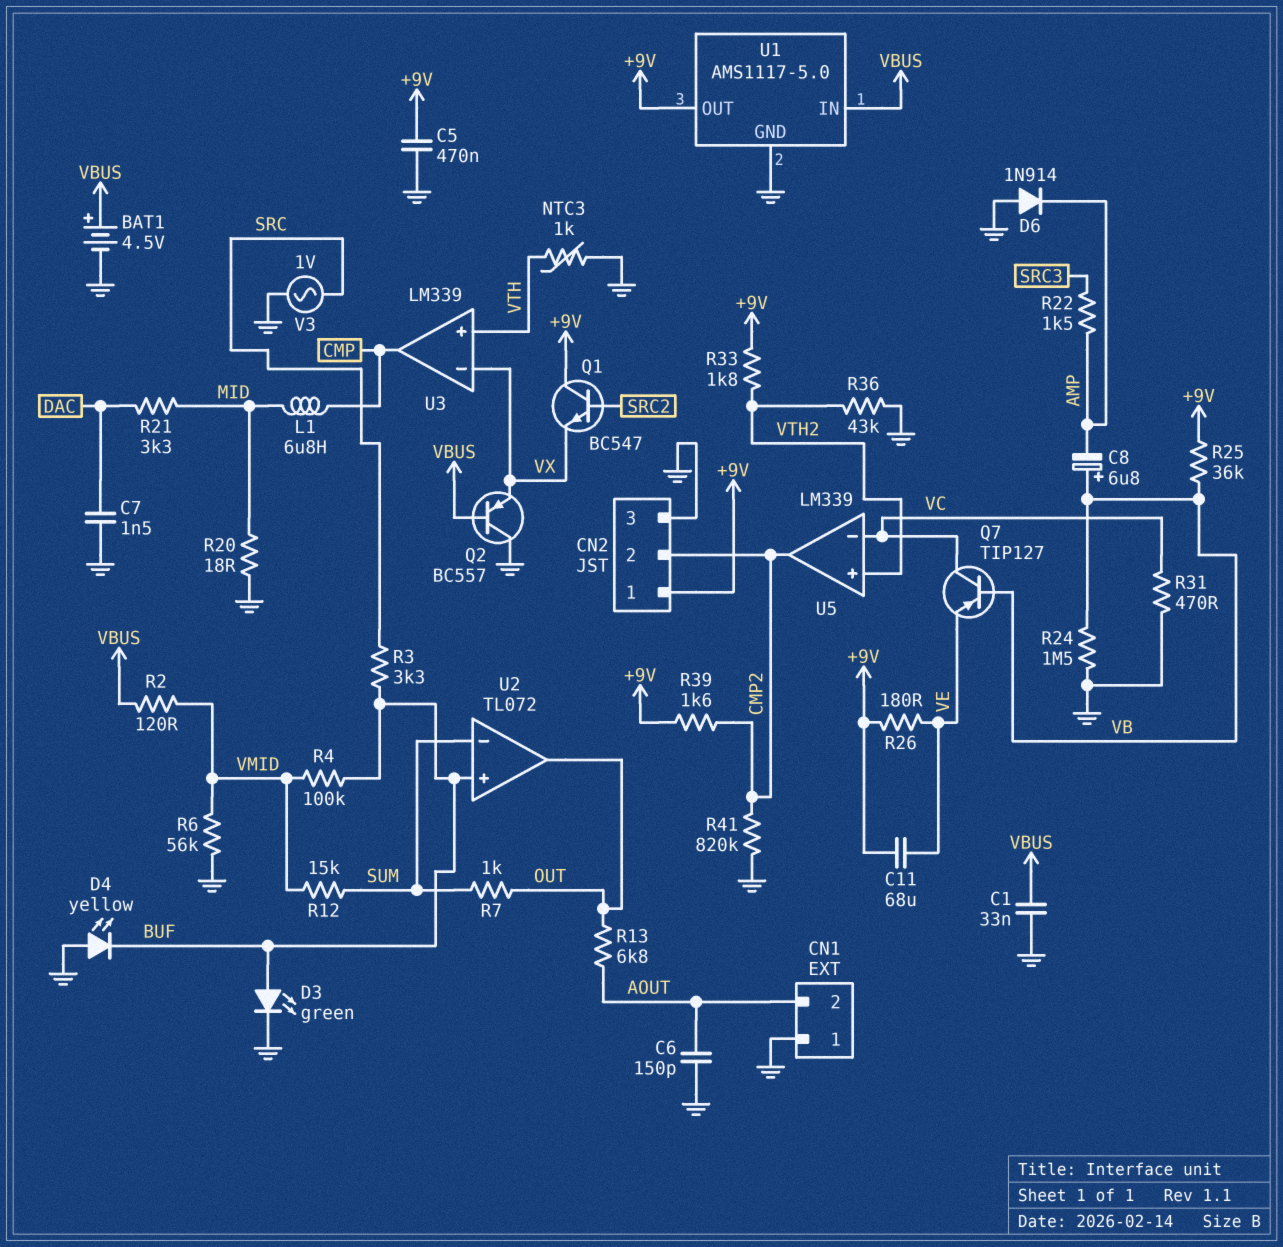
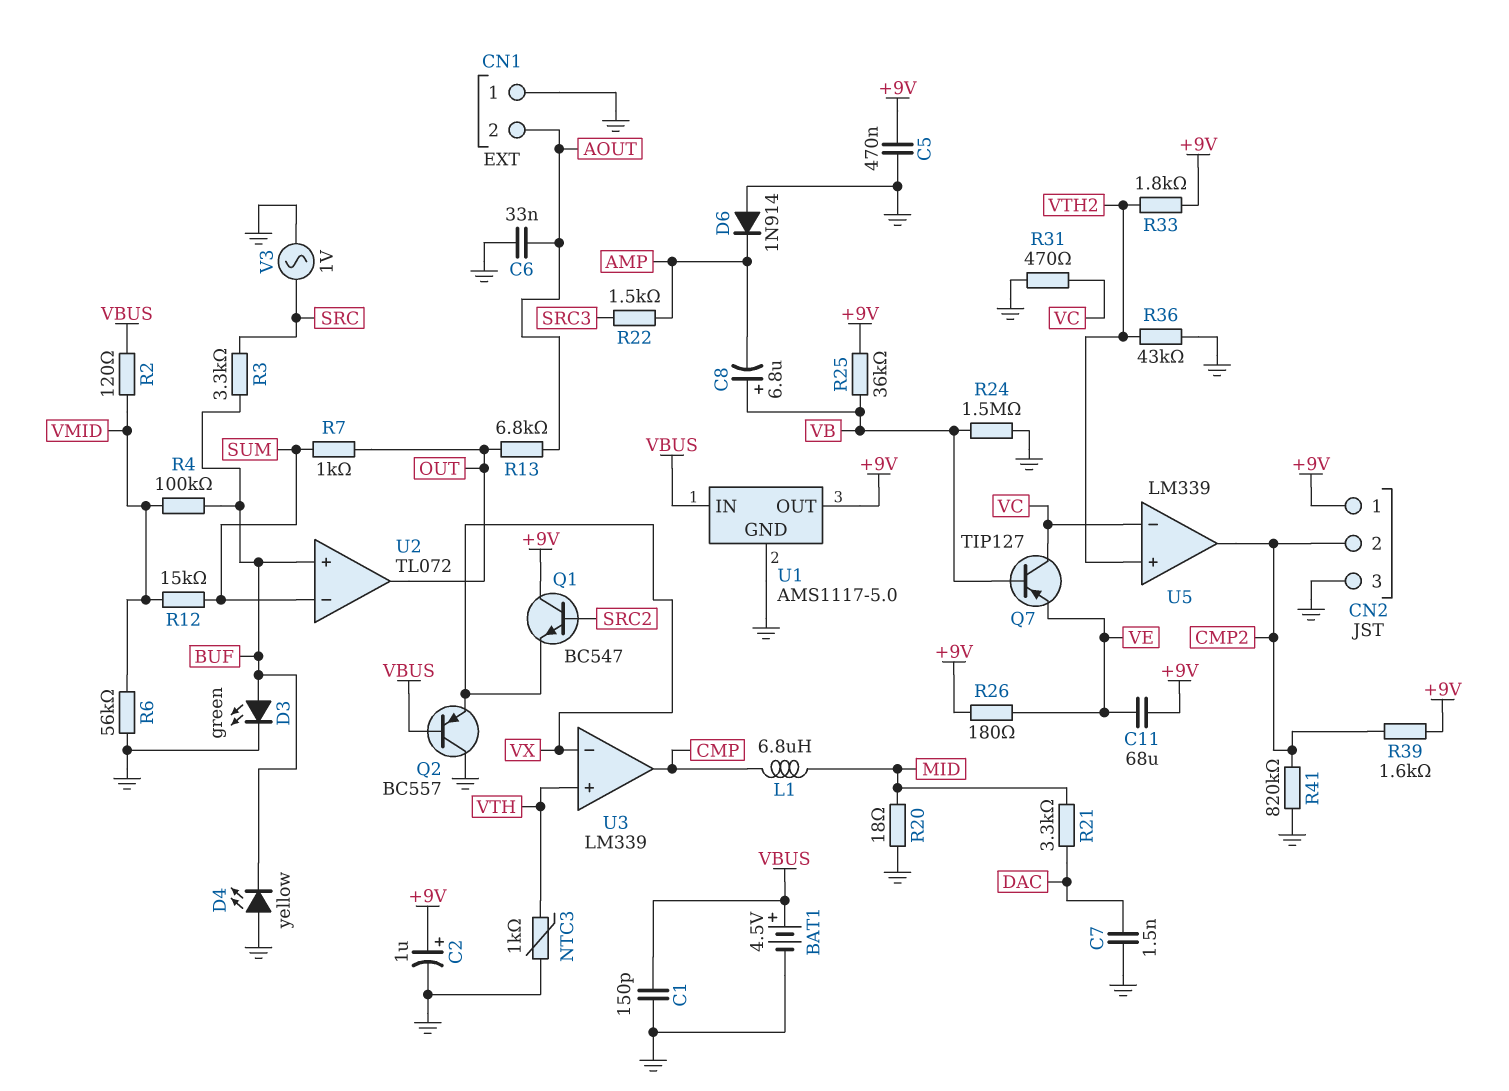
C1: 33nF (GND, VBUS) -> 150pF (GND, VBUS)
C2: none -> 1uF (plus +9V, minus GND)
C6: 150pF (AOUT, GND) -> 33nF (AOUT, GND)

